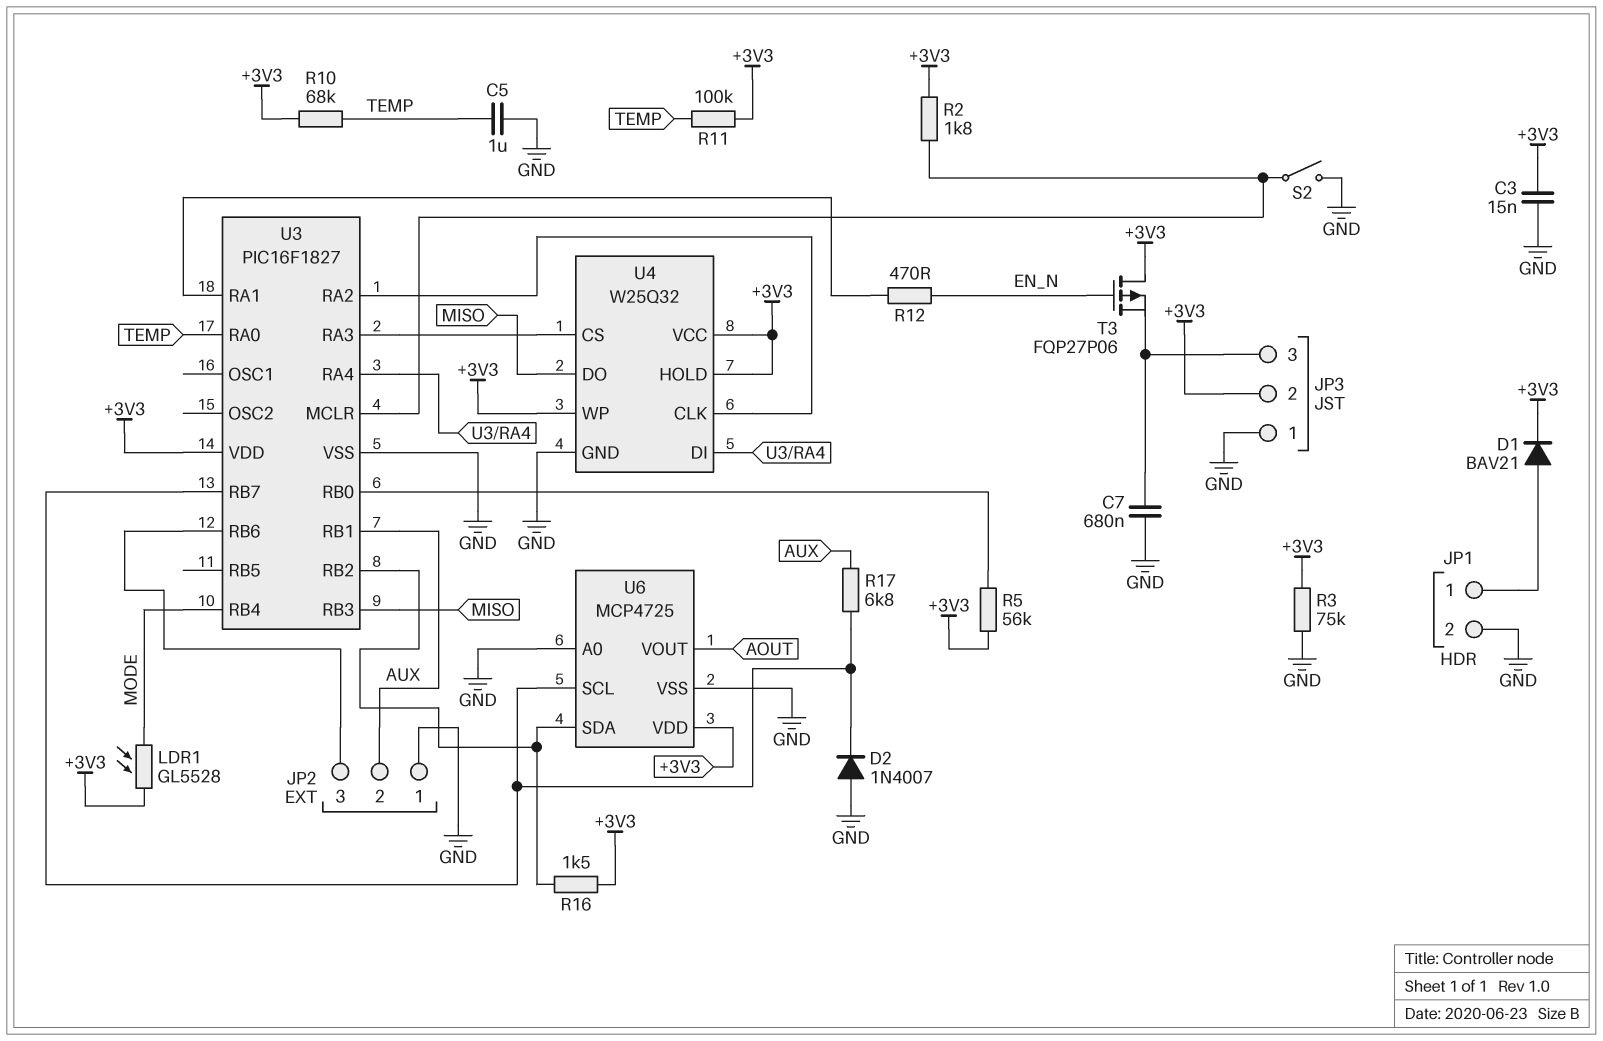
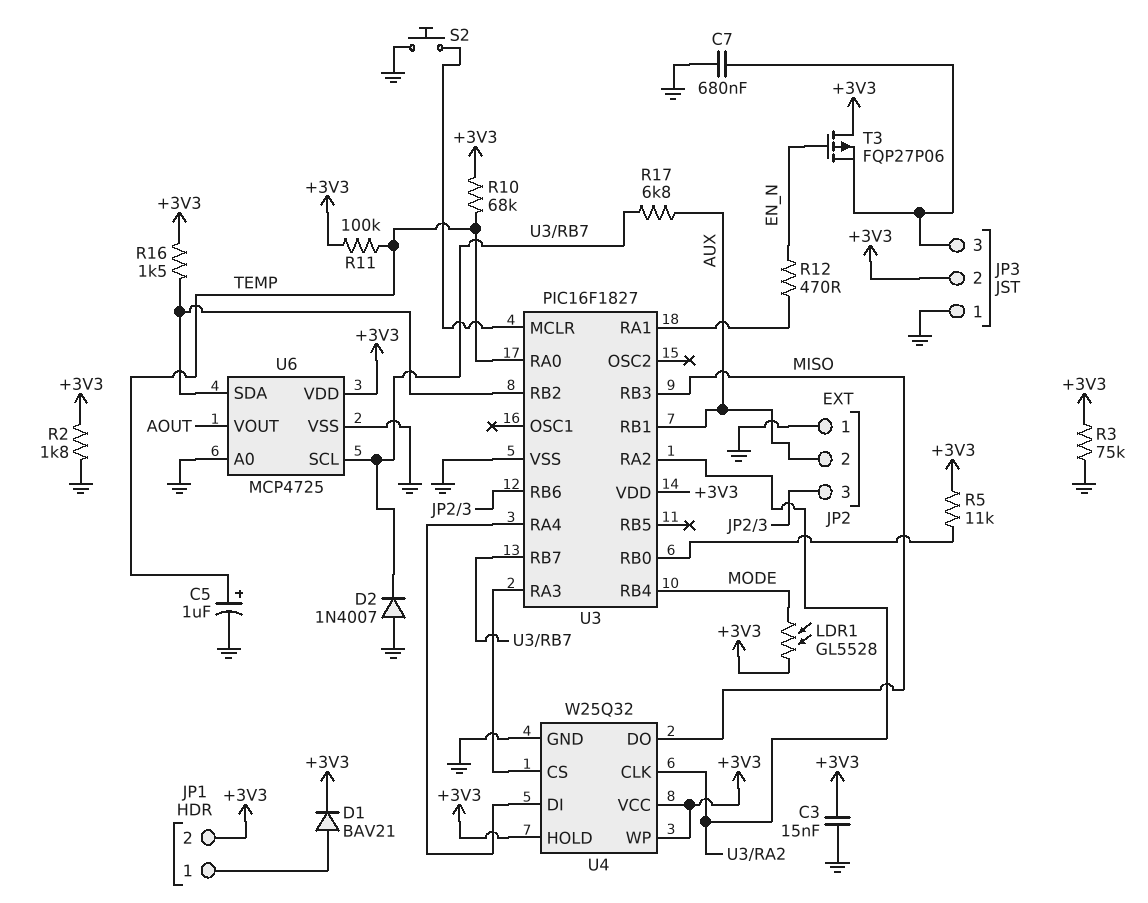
C5: 1uF (GND, TEMP) -> 1uF (plus TEMP, minus GND)
JP1 pin 2: GND -> +3V3
R2: 1.8k (+3V3, U3/MCLR) -> 1.8k (+3V3, GND)
R5: 56k (+3V3, U3/RB0) -> 11k (+3V3, U3/RB0)
S2: switch (GND, U3/MCLR) -> button (GND, U3/MCLR)

